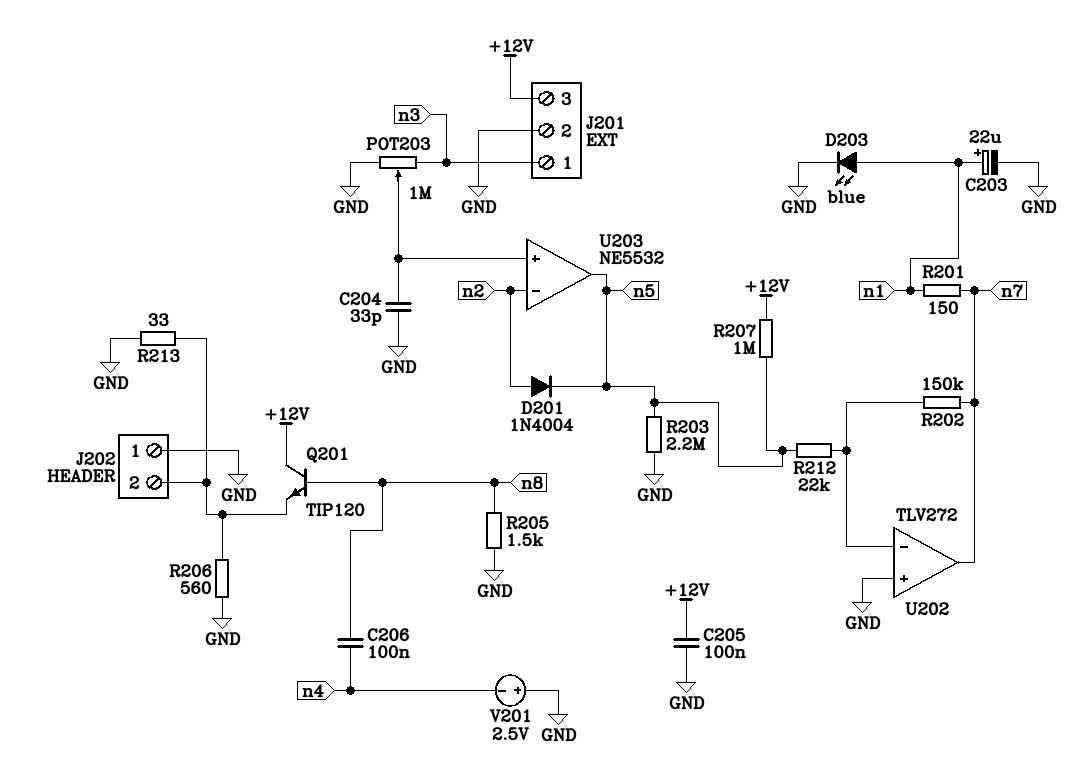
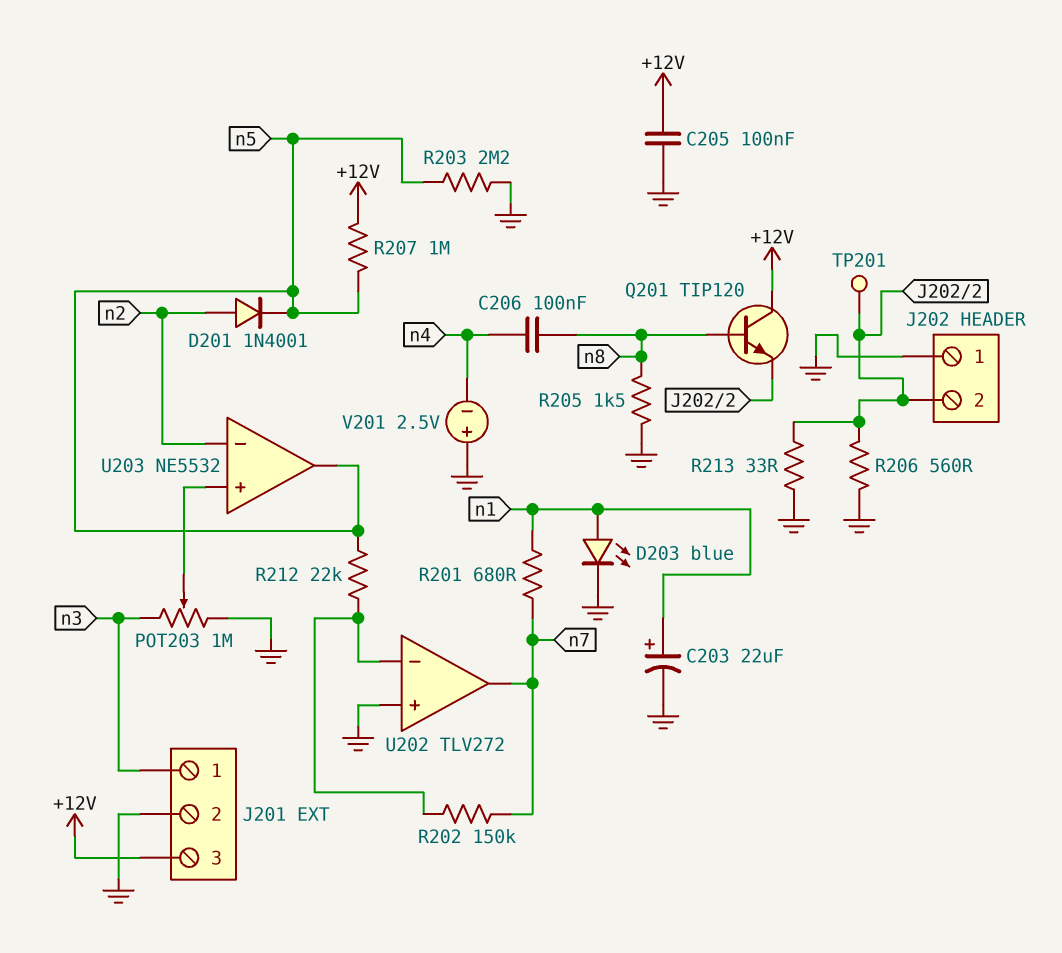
C204: 33pF (GND, U203/in+) -> none
D201: diode 1N4004 (A n2, K n5) -> diode 1N4001 (A n2, K n5)
R201: 150 (n1, n7) -> 680 (n1, n7)
TP201: none -> test point (J202/2)

